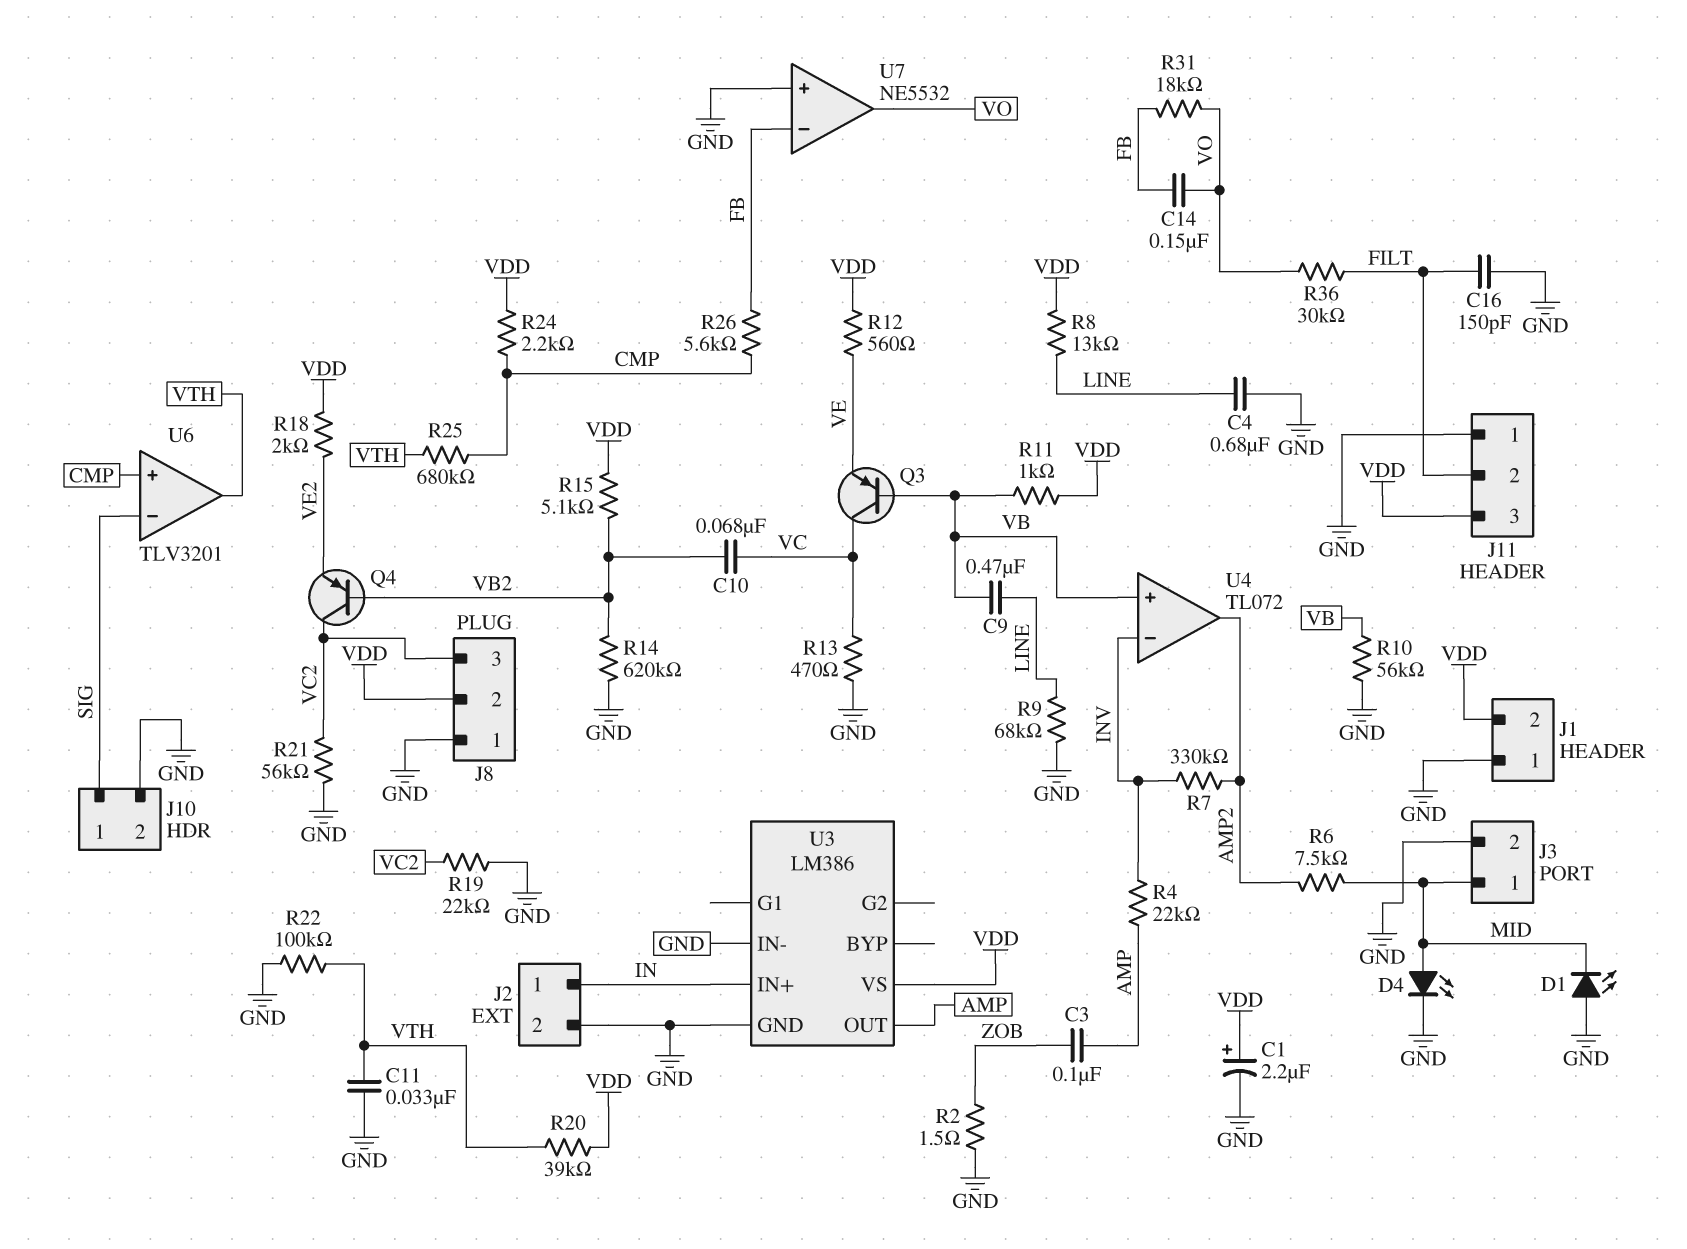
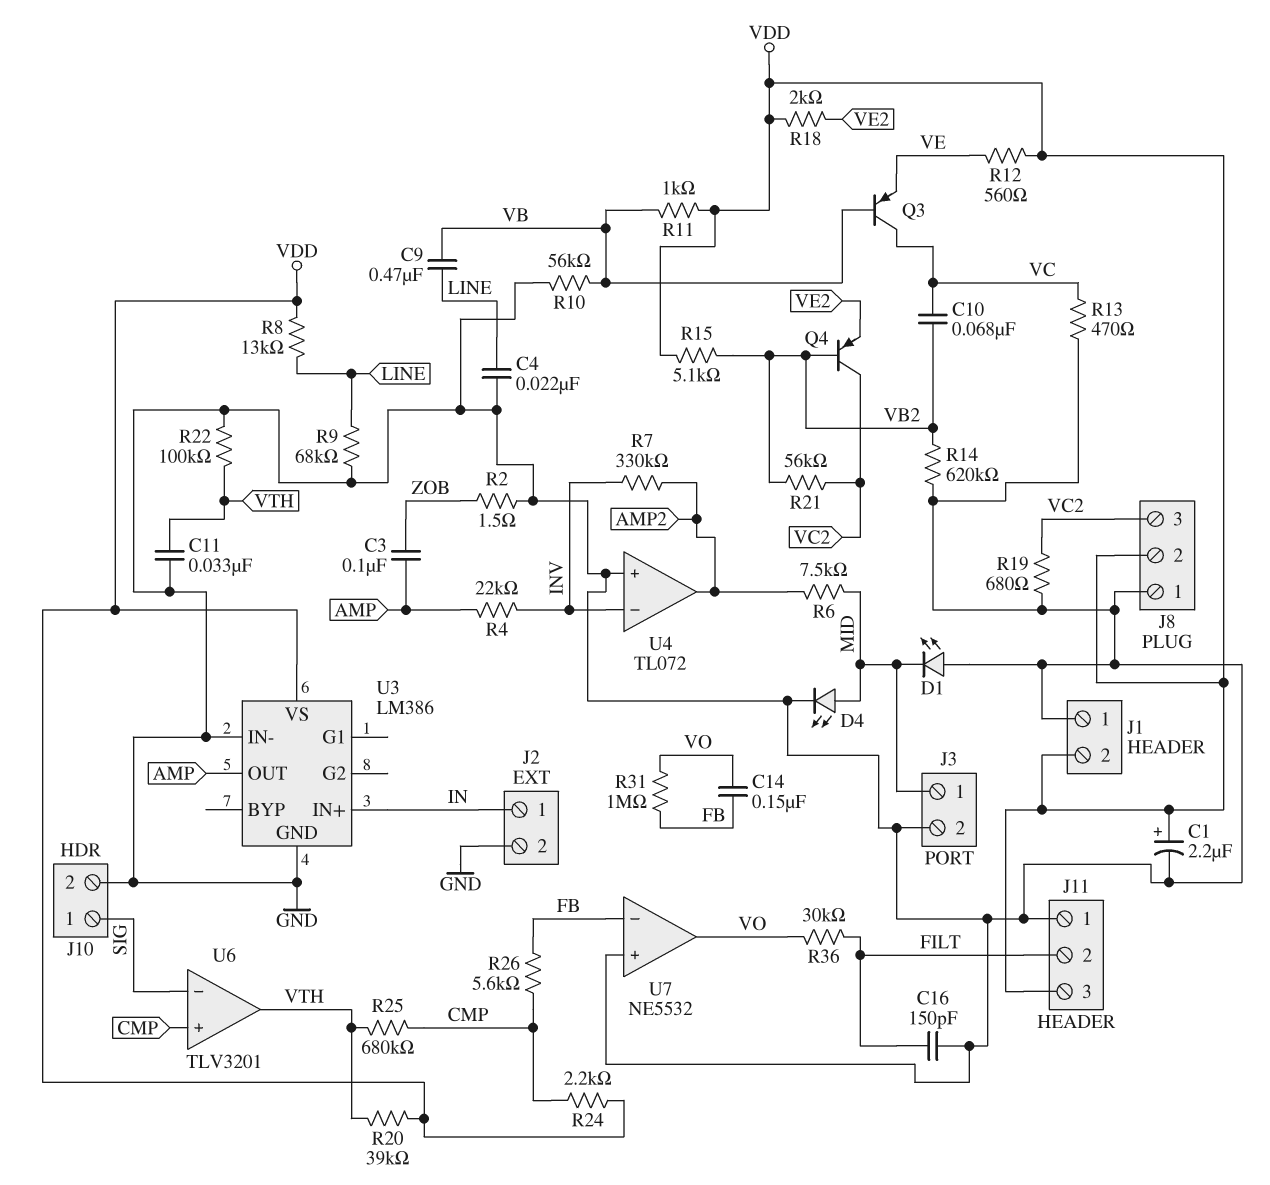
C4: 680nF (GND, LINE) -> 22nF (GND, LINE)
R19: 22k (GND, VC2) -> 680 (GND, VC2)
R21: 56k (GND, VC2) -> 56k (VB2, VC2)
R31: 18k (FB, VO) -> 1M (FB, VO)
U4 pin in+: VB -> GND

